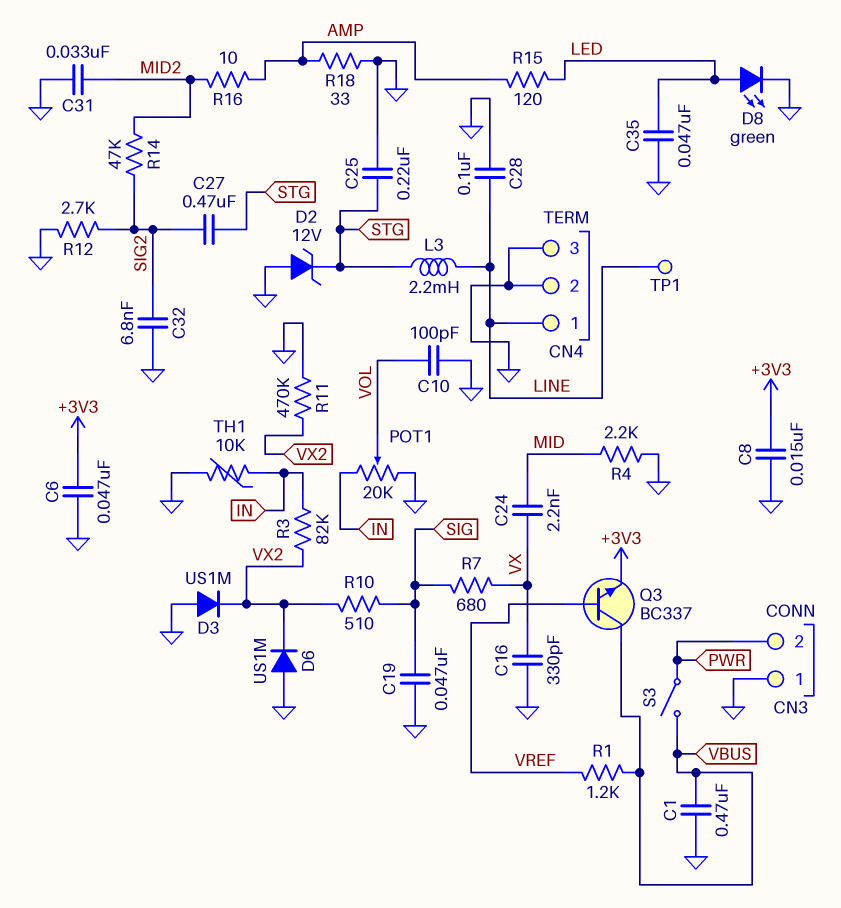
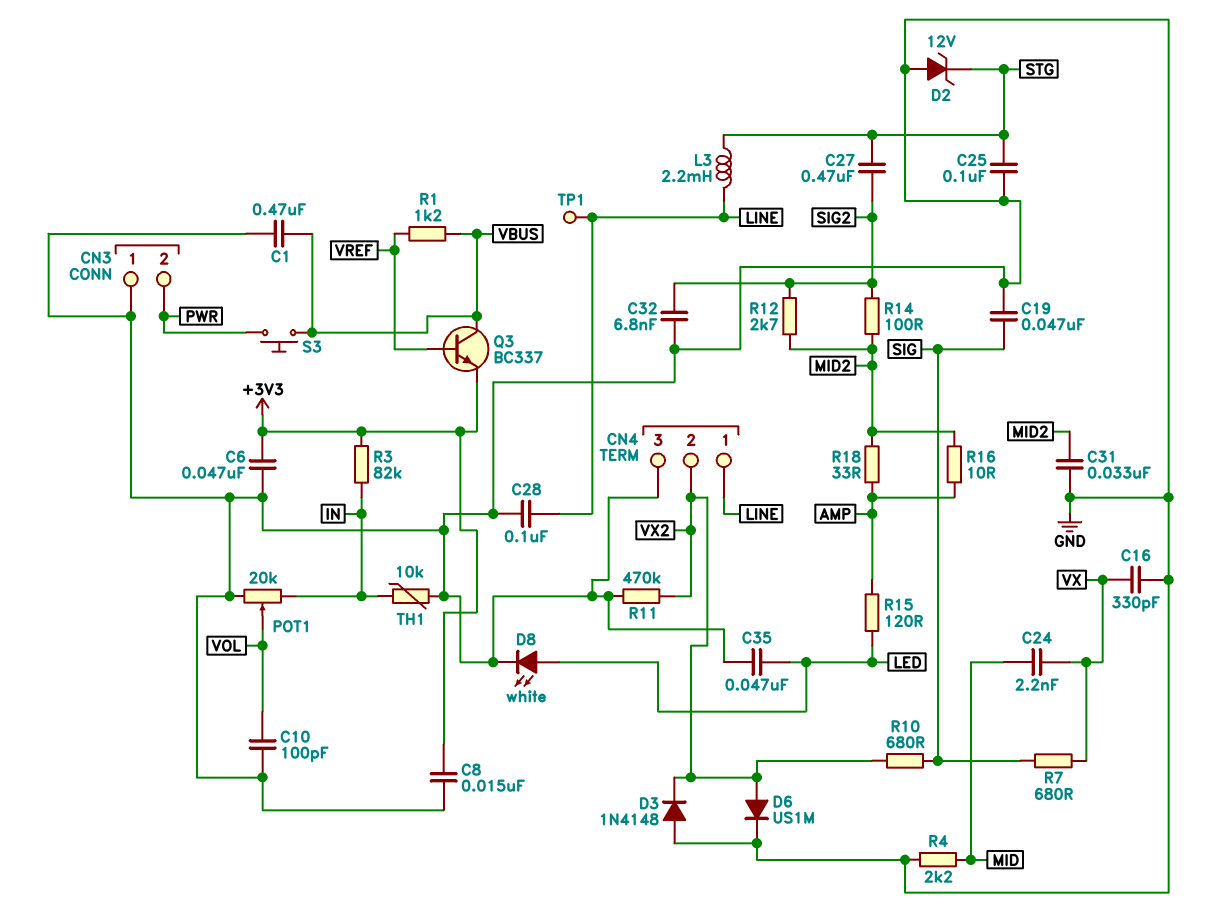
C25: 220nF (GND, STG) -> 100nF (GND, STG)
CN4 pin 2: GND -> VX2
D3: diode US1M (A GND, K VX2) -> diode 1N4148 (A GND, K VX2)
D6: diode US1M (A GND, K VX2) -> diode US1M (A VX2, K GND)
D8: LED green (A LED, K GND) -> LED white (A LED, K GND)
R3: 82k (IN, VX2) -> 82k (+3V3, IN)
R10: 510 (SIG, VX2) -> 680 (SIG, VX2)
R12: 2.7k (GND, SIG2) -> 2.7k (MID2, SIG2)
R14: 47k (MID2, SIG2) -> 100 (MID2, SIG2)
R18: 33 (AMP, GND) -> 33 (AMP, MID2)
S3: switch (PWR, VBUS) -> button (PWR, VBUS)

